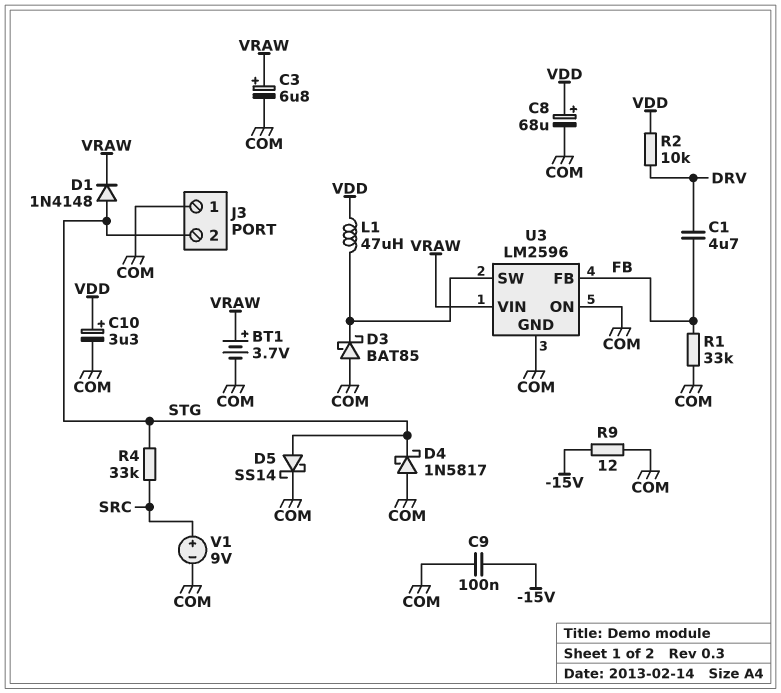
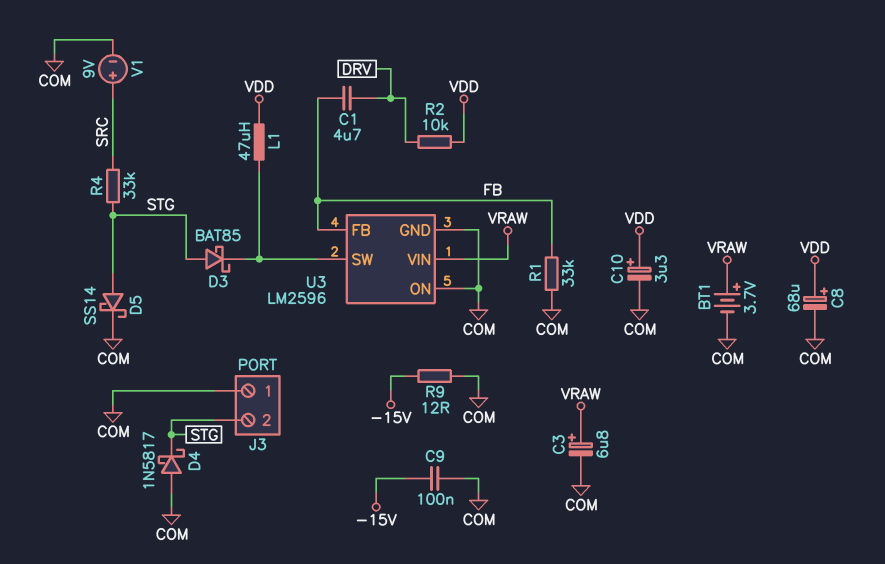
D1: diode 1N4148 (A STG, K VRAW) -> none
D3: schottky BAT85 (A COM, K U3/SW) -> schottky BAT85 (A STG, K U3/SW)

